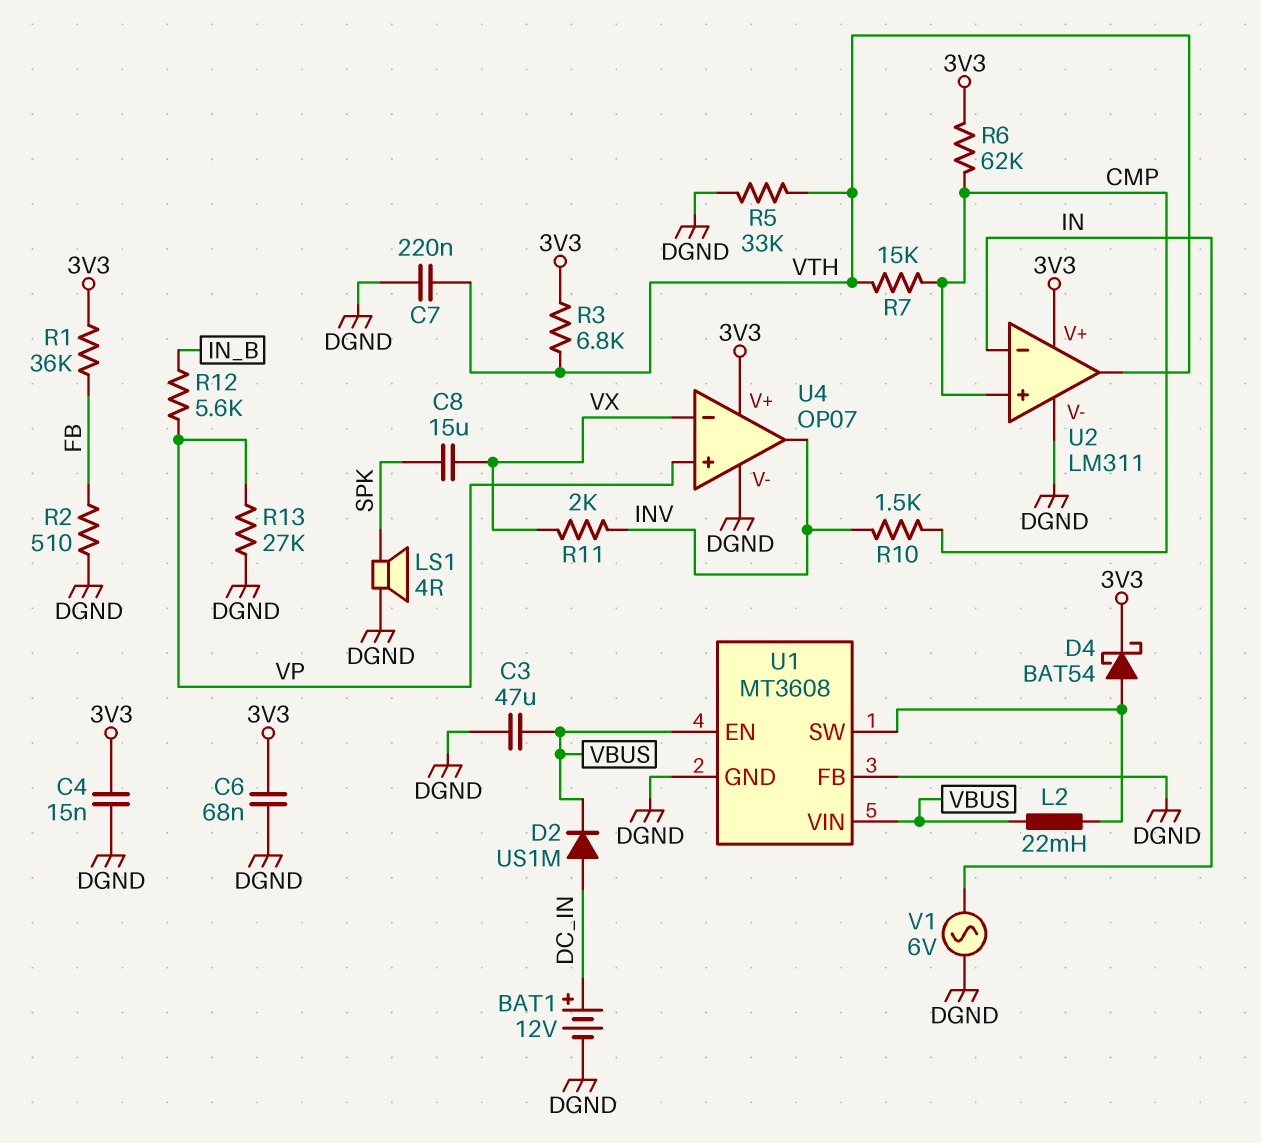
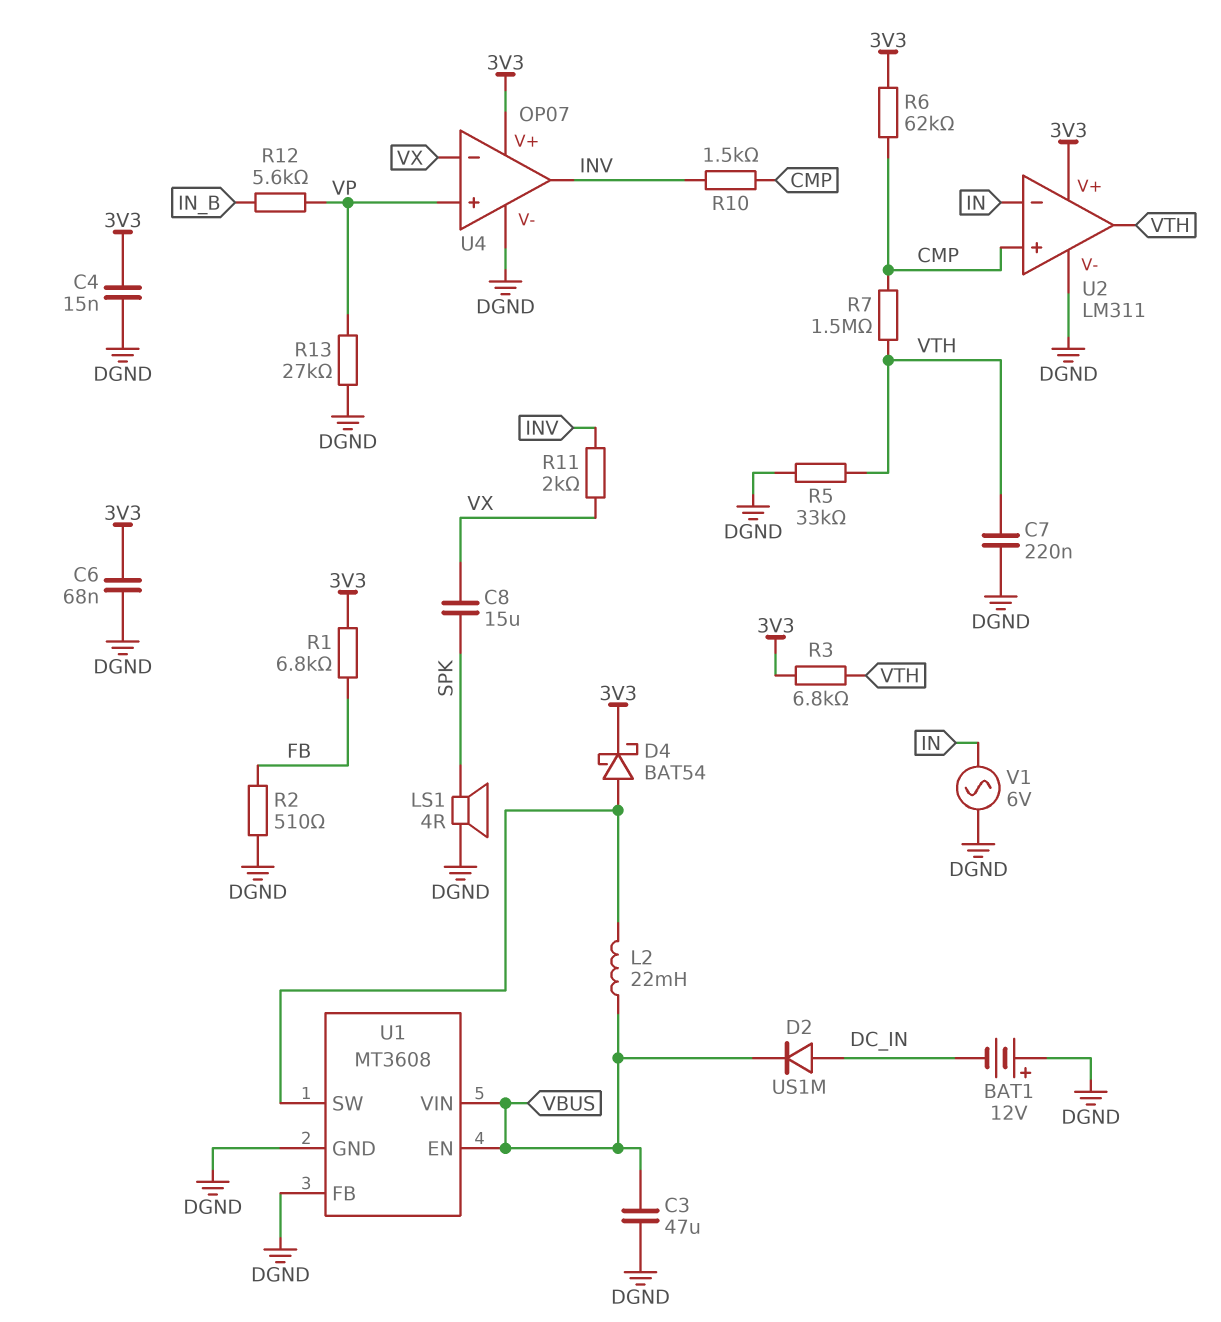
BAT1: 12V (plus DC_IN, minus DGND) -> 12V (plus DGND, minus DC_IN)
R1: 36k (3V3, FB) -> 6.8k (3V3, FB)
R7: 15k (CMP, VTH) -> 1.5M (CMP, VTH)

